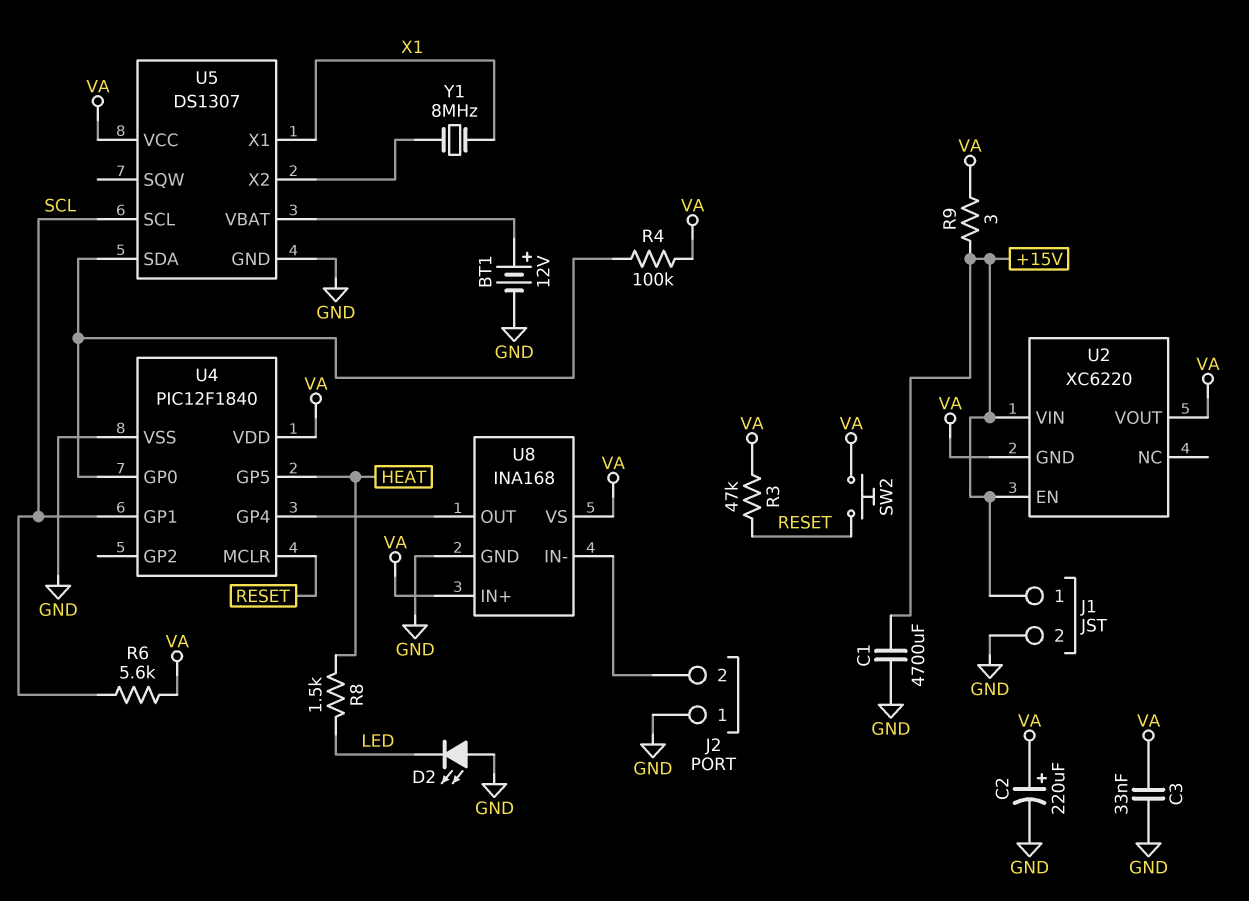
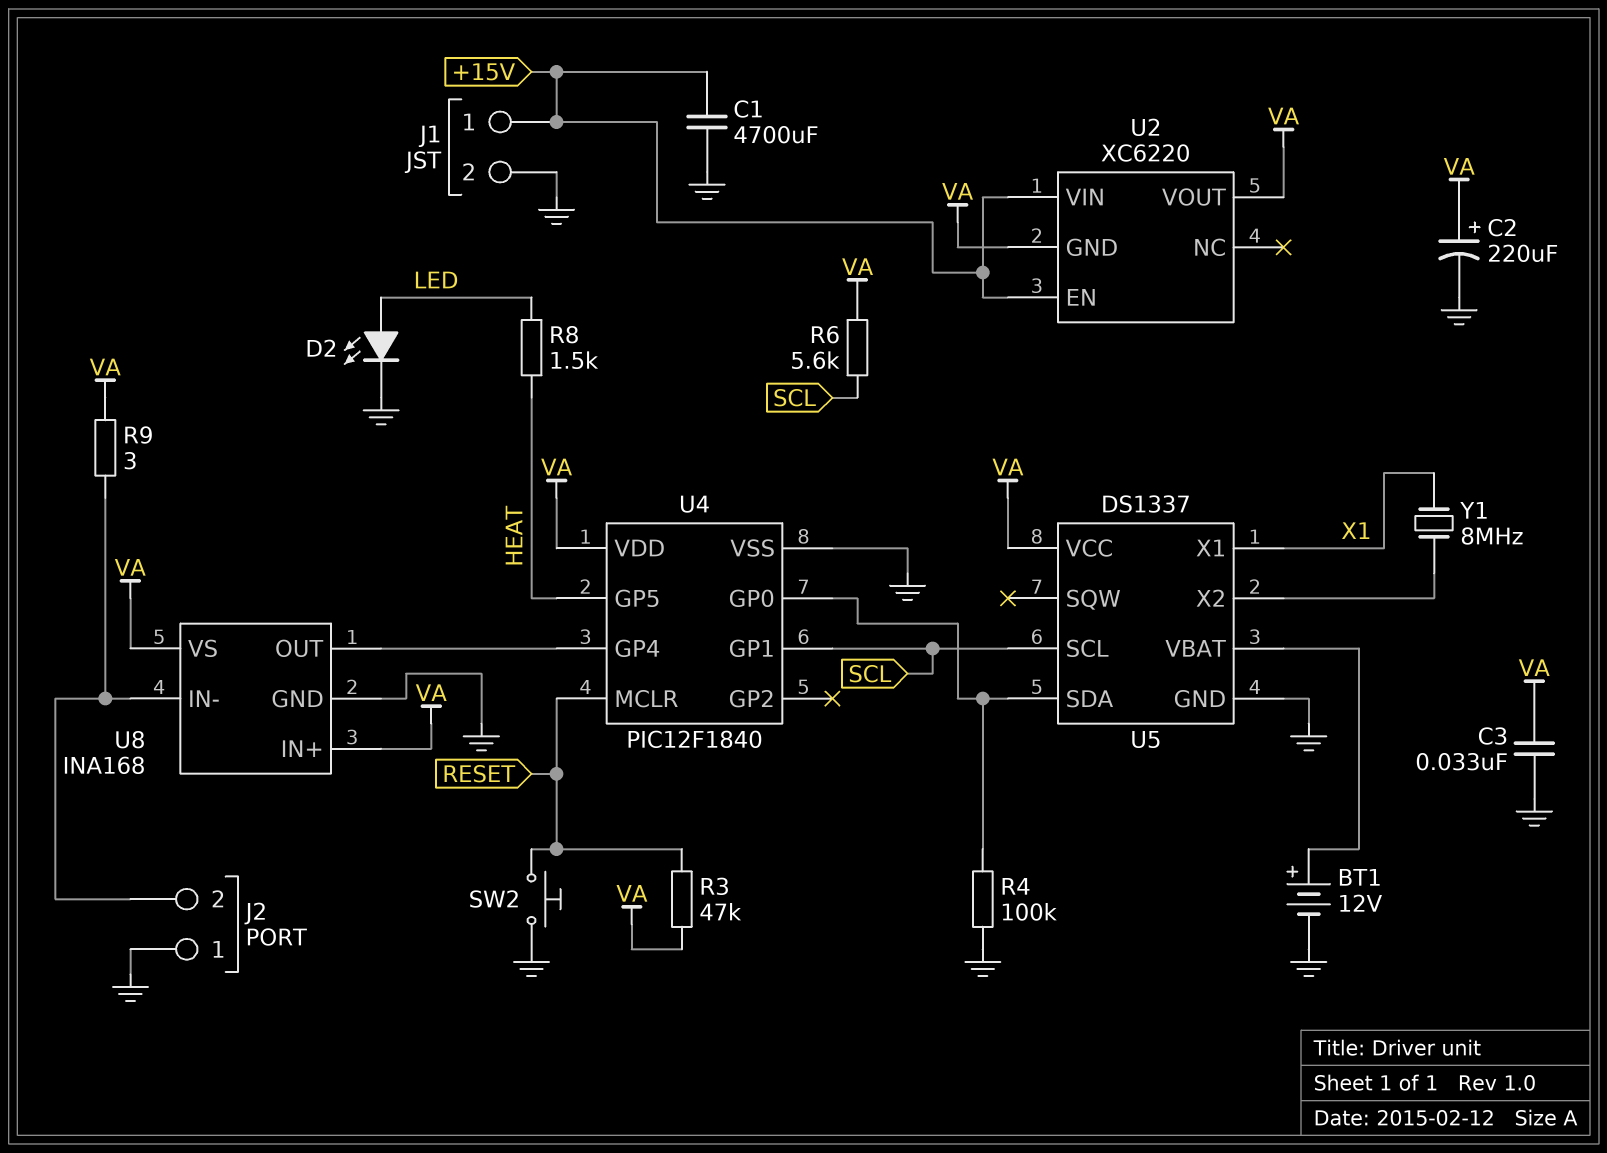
D2: LED (A GND, K LED) -> LED (A LED, K GND)
R4: 100k (U4/GP0, VA) -> 100k (GND, U4/GP0)
R9: 3 (+15V, VA) -> 3 (J2/2, VA)
SW2: button (RESET, VA) -> button (GND, RESET)
U5: DS1307 -> DS1337

